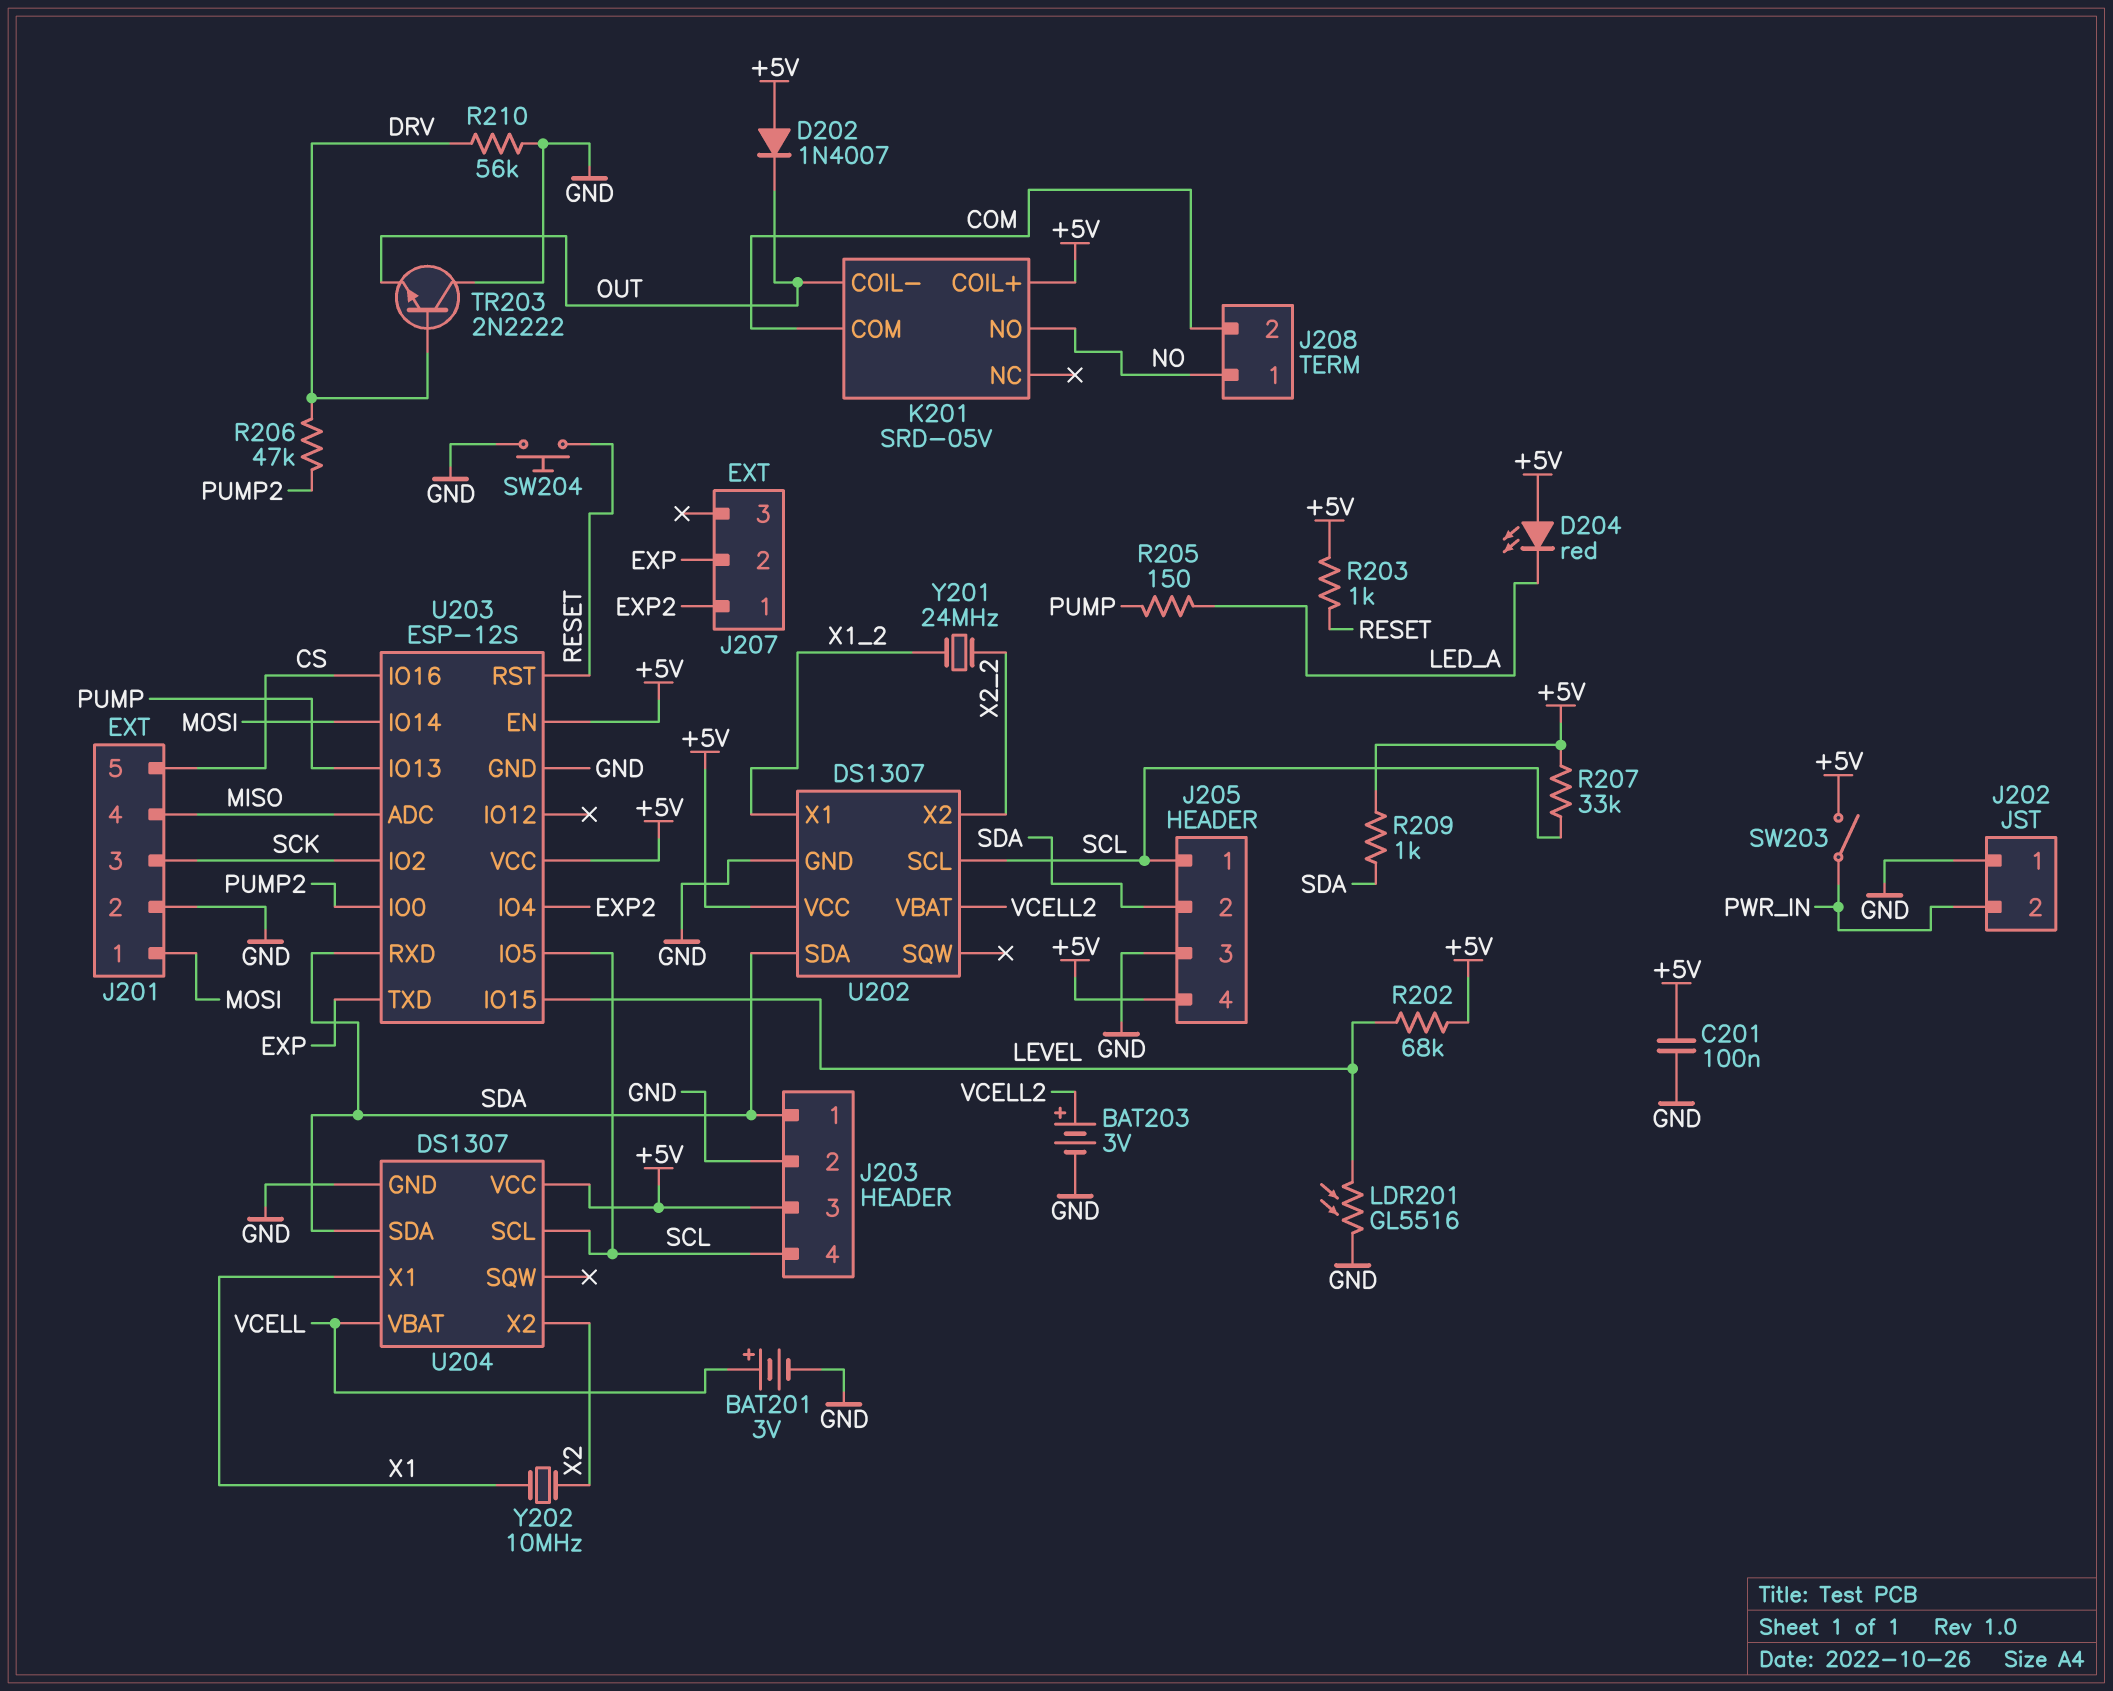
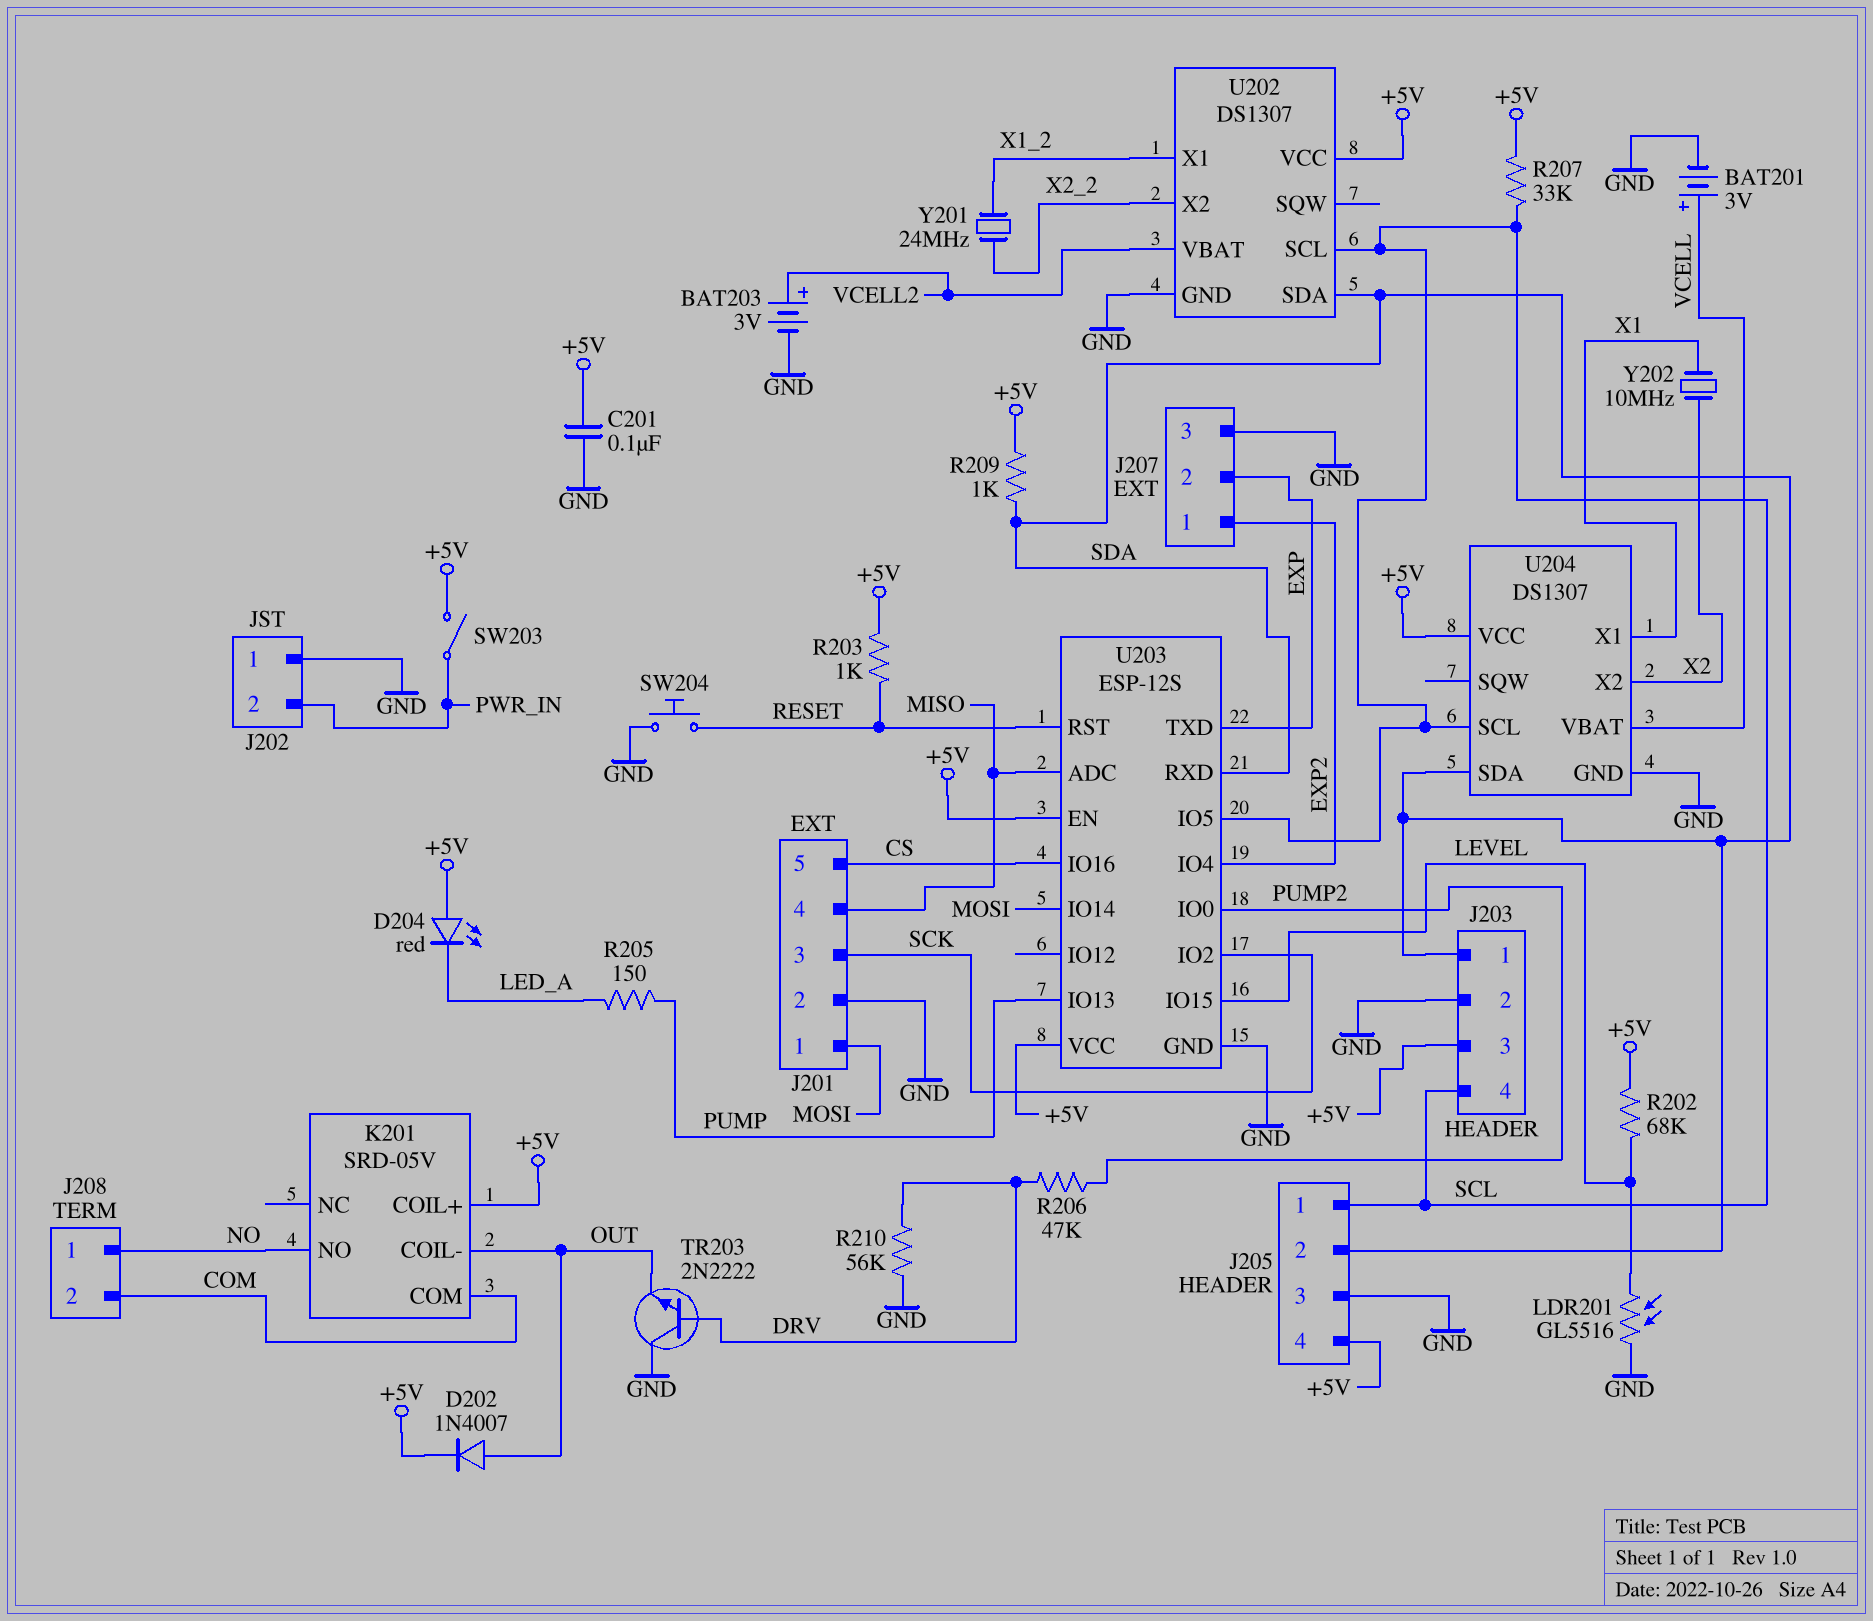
D202: diode 1N4007 (A +5V, K OUT) -> diode 1N4007 (A OUT, K +5V)
J207 pin 3: none -> GND

